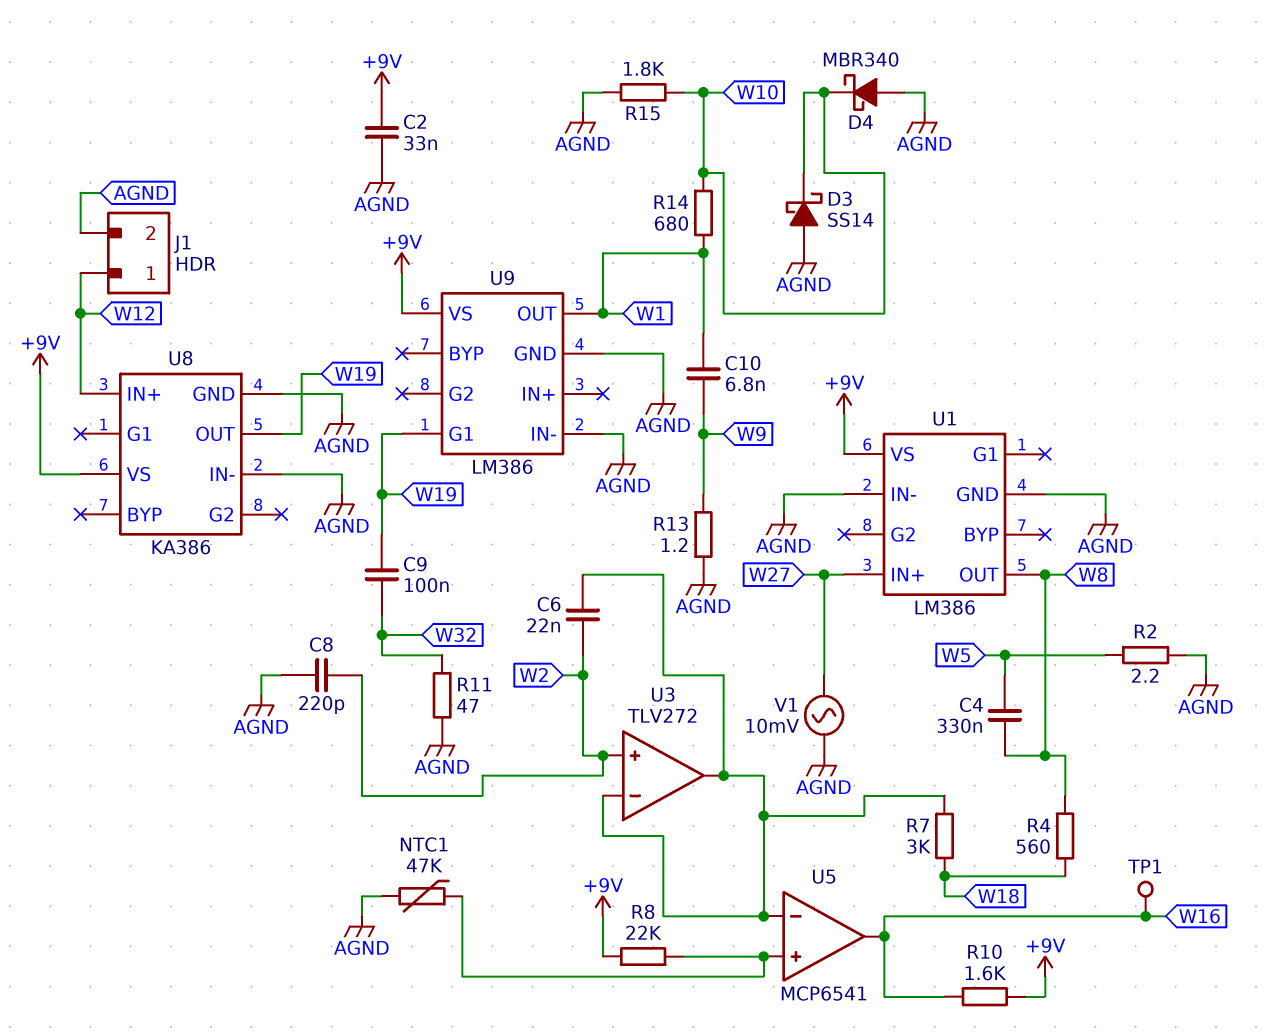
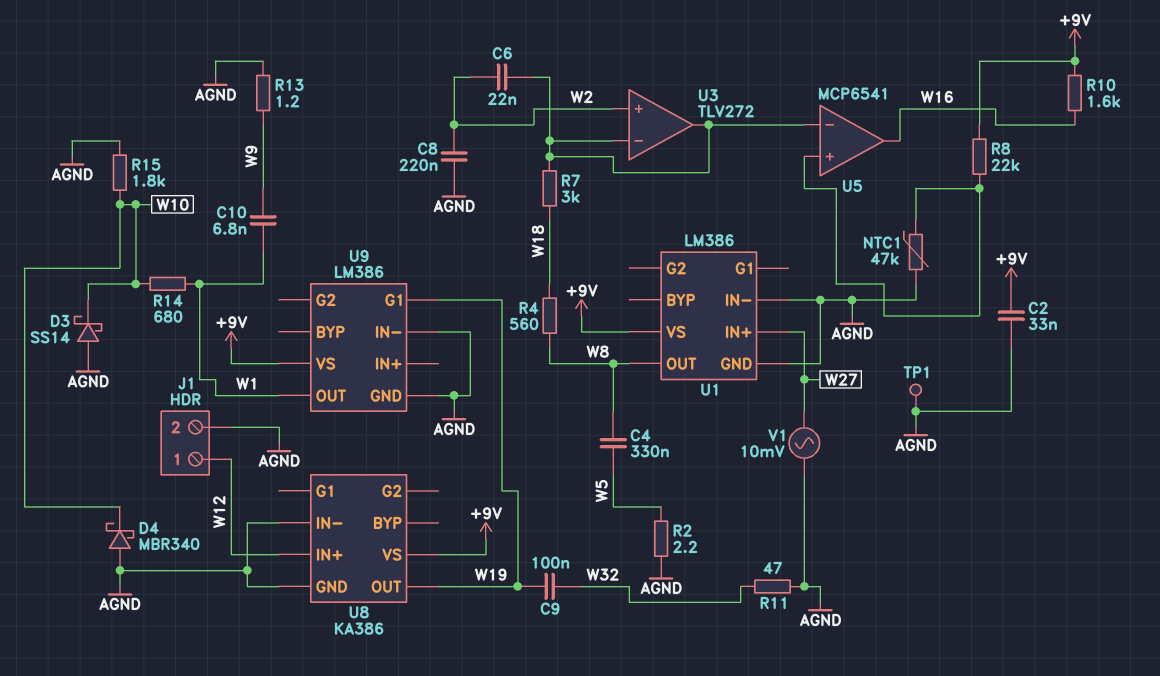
C8: 220pF (AGND, W2) -> 220nF (AGND, W2)
TP1: test point (W16) -> test point (AGND)

